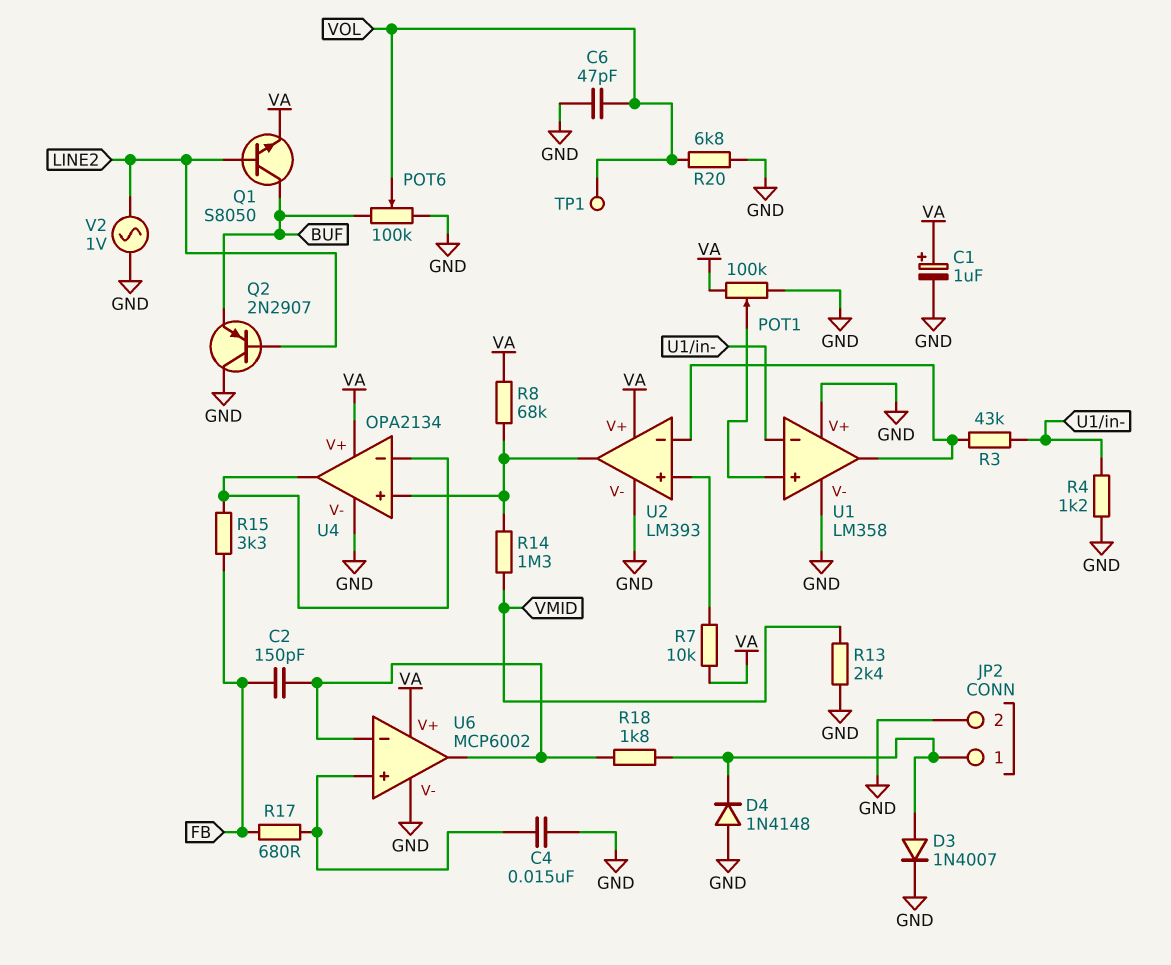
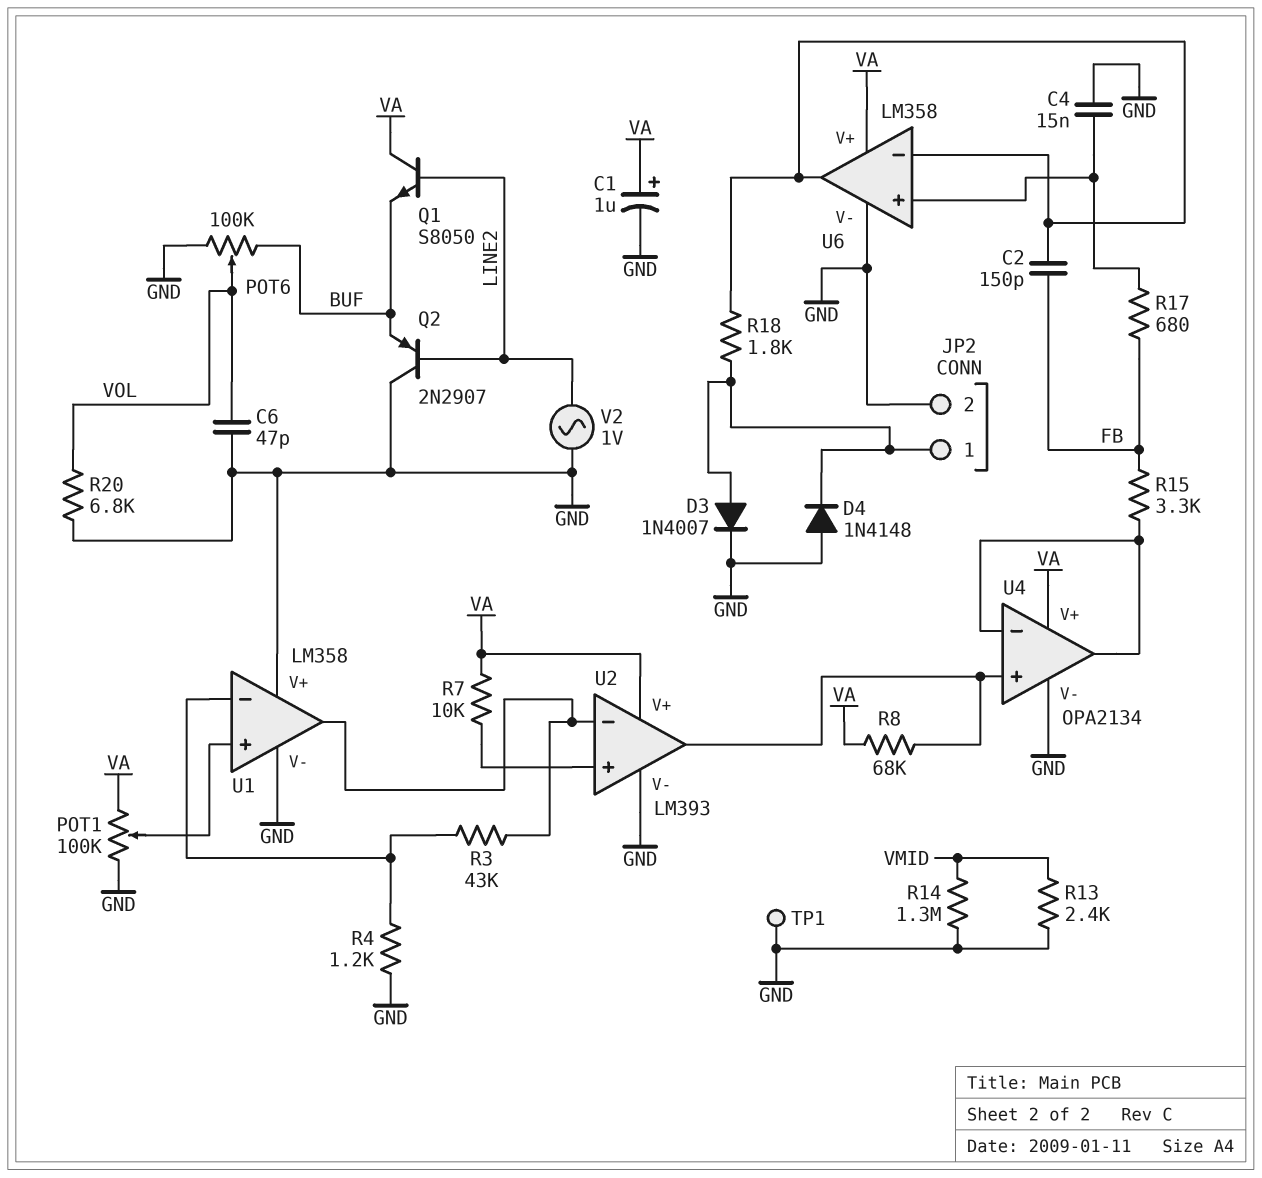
Q1: NPN S8050 (B LINE2, C BUF, E VA) -> NPN S8050 (B LINE2, C VA, E BUF)
R14: 1.3M (U2/out, VMID) -> 1.3M (GND, VMID)
TP1: test point (VOL) -> test point (GND)
U6: MCP6002 -> LM358

